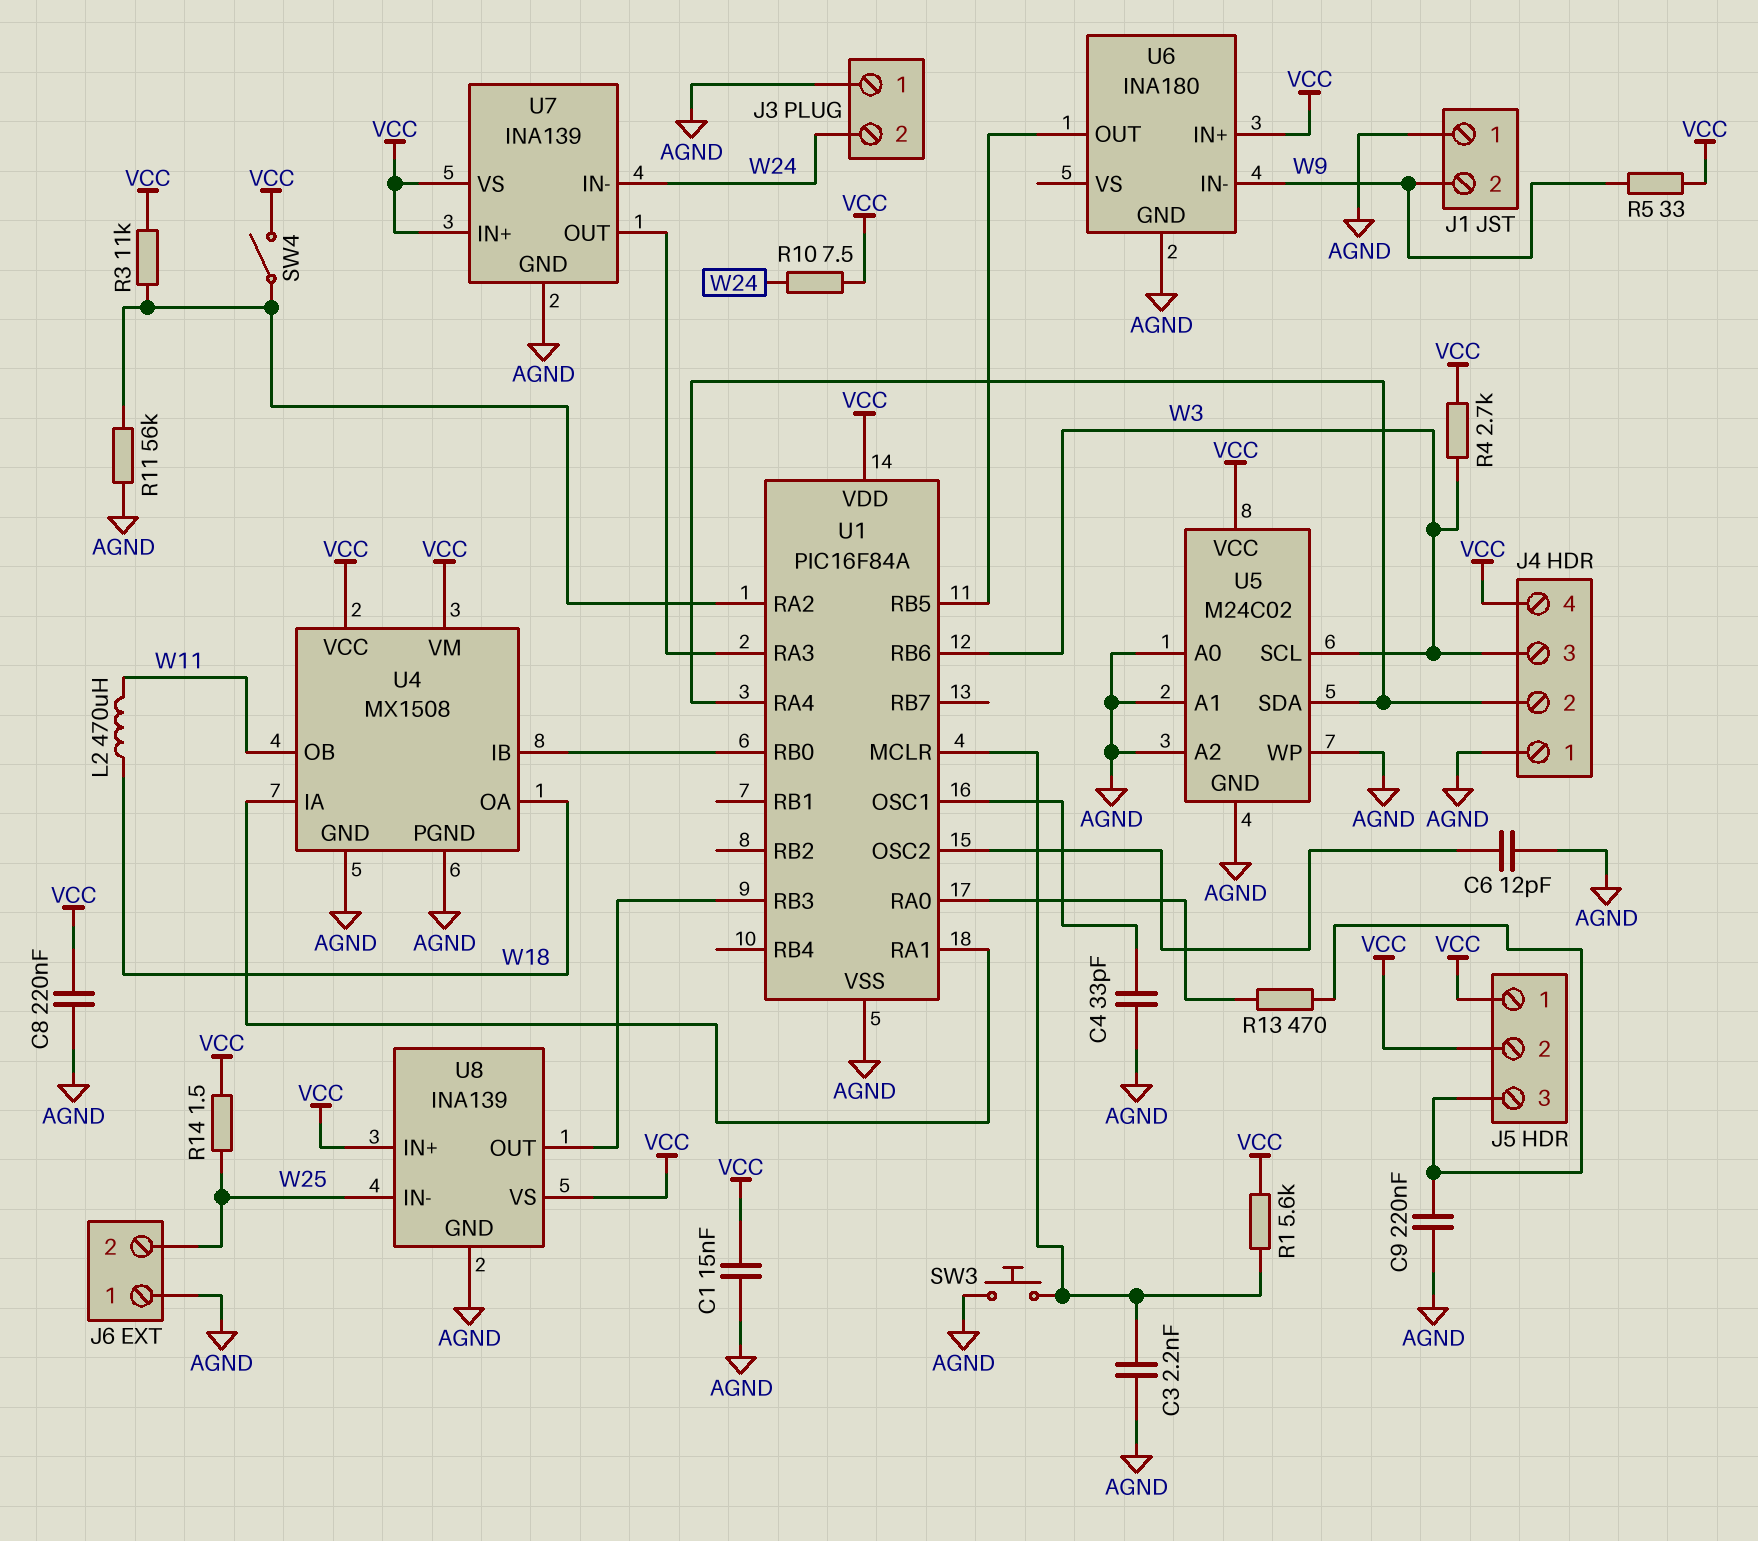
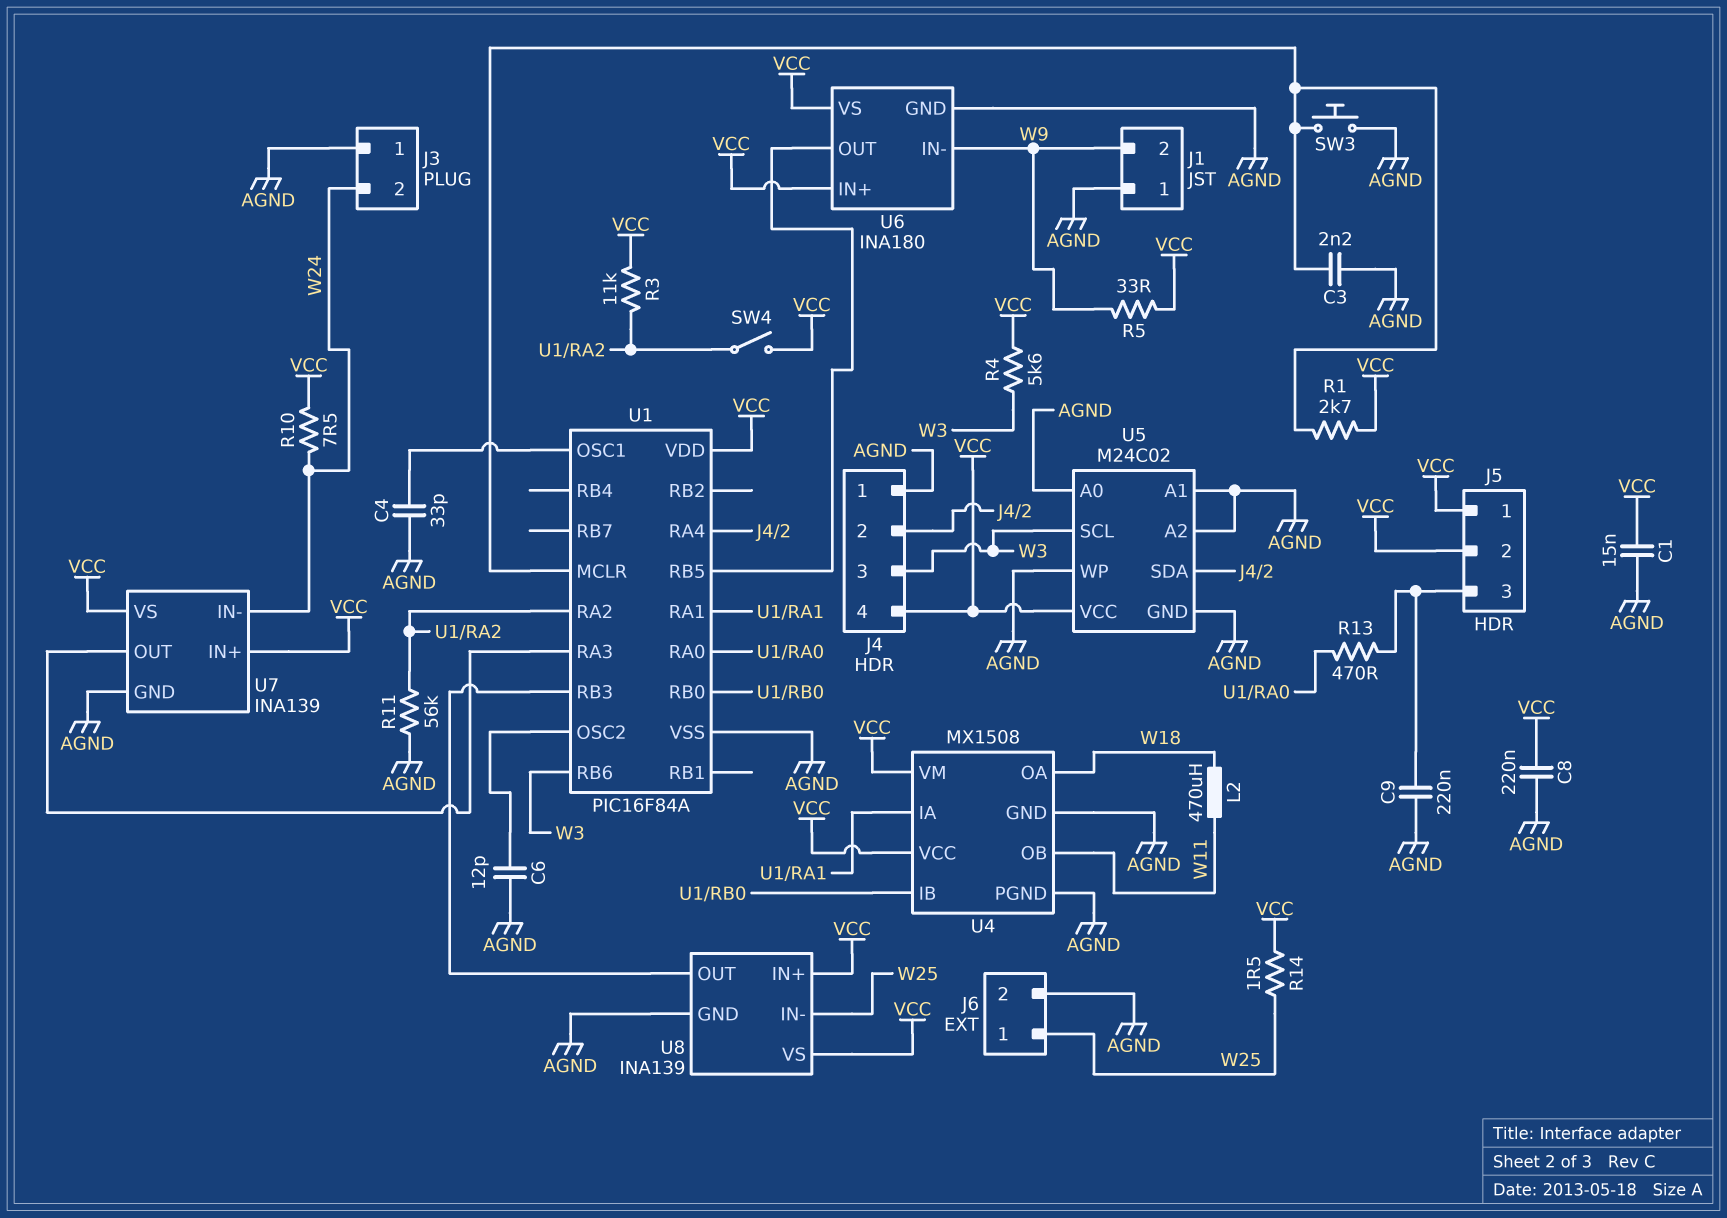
J6 pin 1: AGND -> W25
J6 pin 2: W25 -> AGND
R1: 5.6k (U1/MCLR, VCC) -> 2.7k (U1/MCLR, VCC)
R4: 2.7k (VCC, W3) -> 5.6k (VCC, W3)
U6 pin VS: none -> VCC

